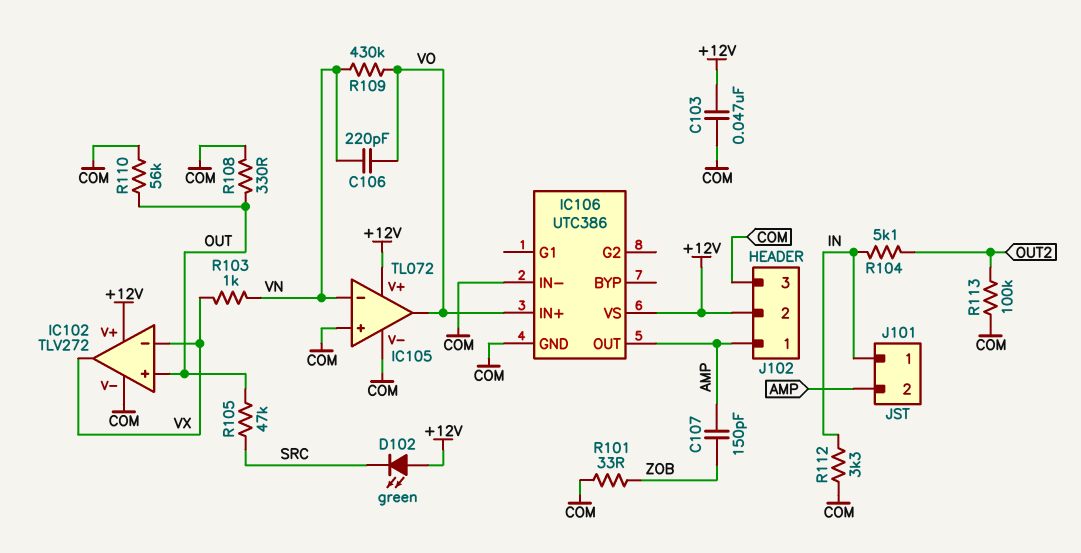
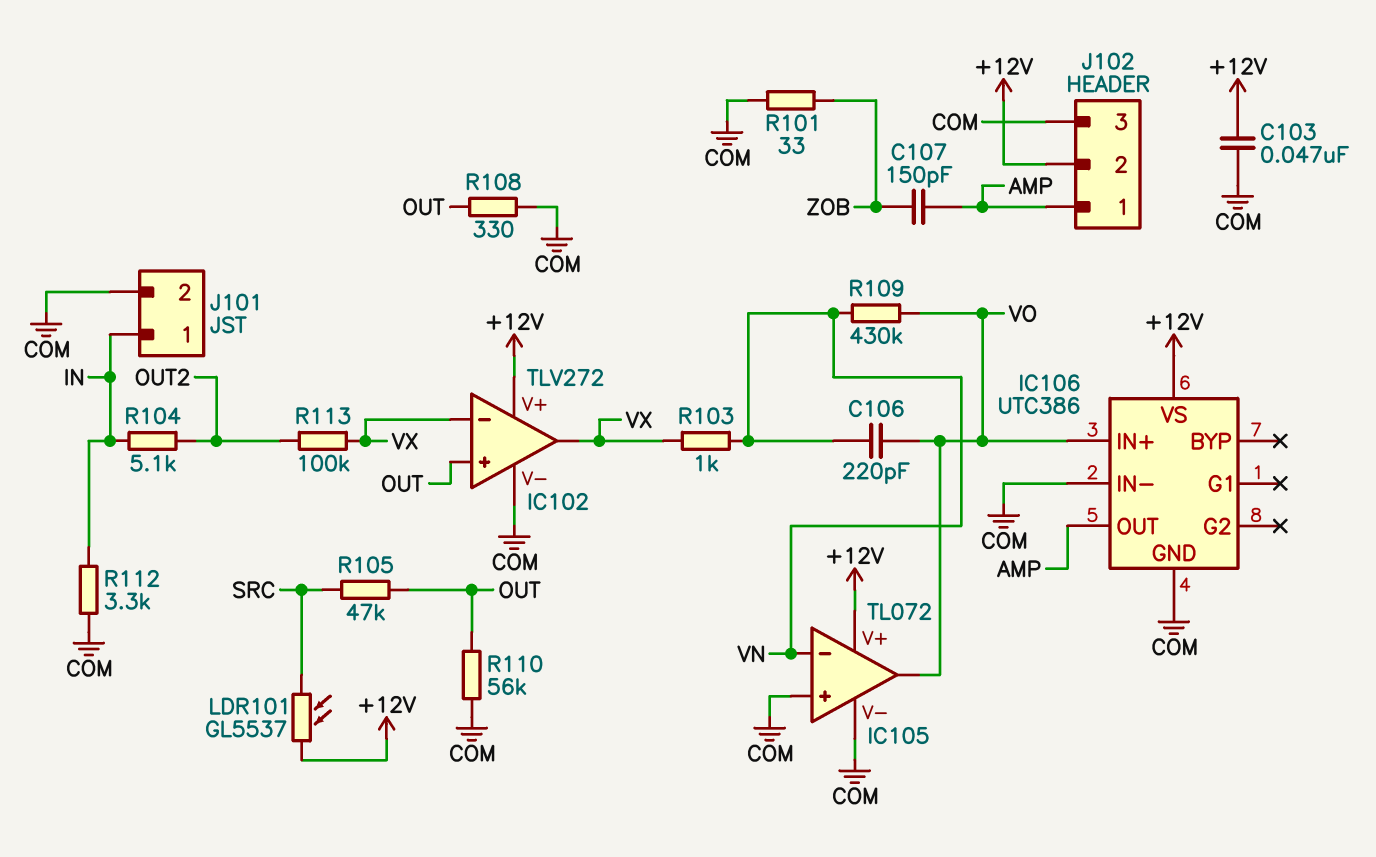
D102: LED green (A +12V, K SRC) -> none
J101 pin 2: AMP -> COM
LDR101: none -> GL5537 (+12V, SRC)
R113: 100k (COM, OUT2) -> 100k (OUT2, VX)

